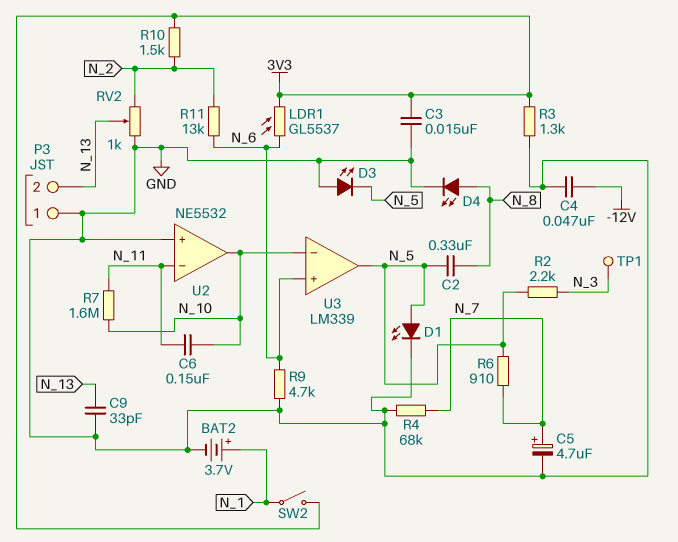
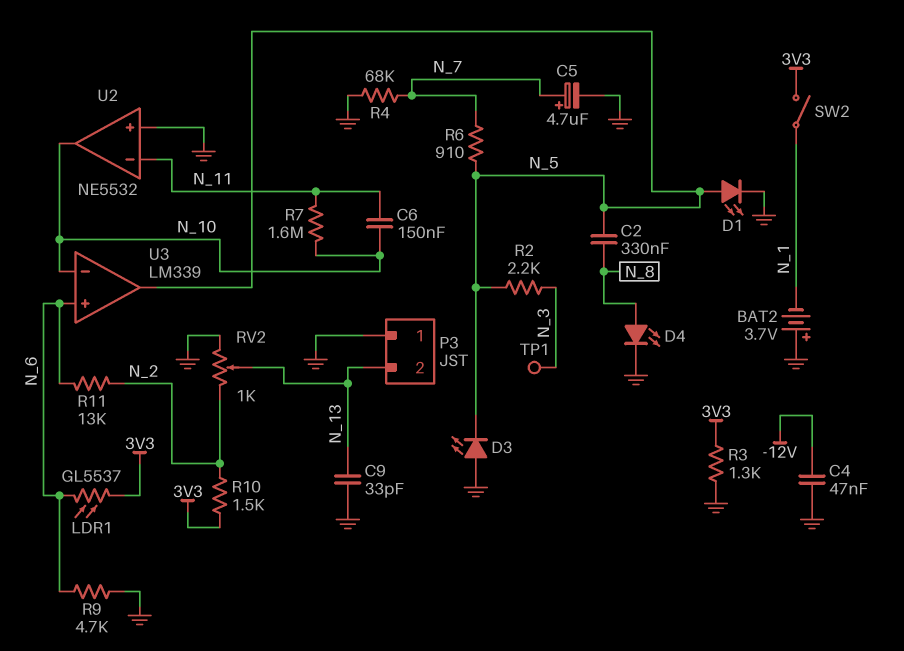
BAT2: 3.7V (plus N_1, minus GND) -> 3.7V (plus GND, minus N_1)
C3: 15nF (3V3, GND) -> none

